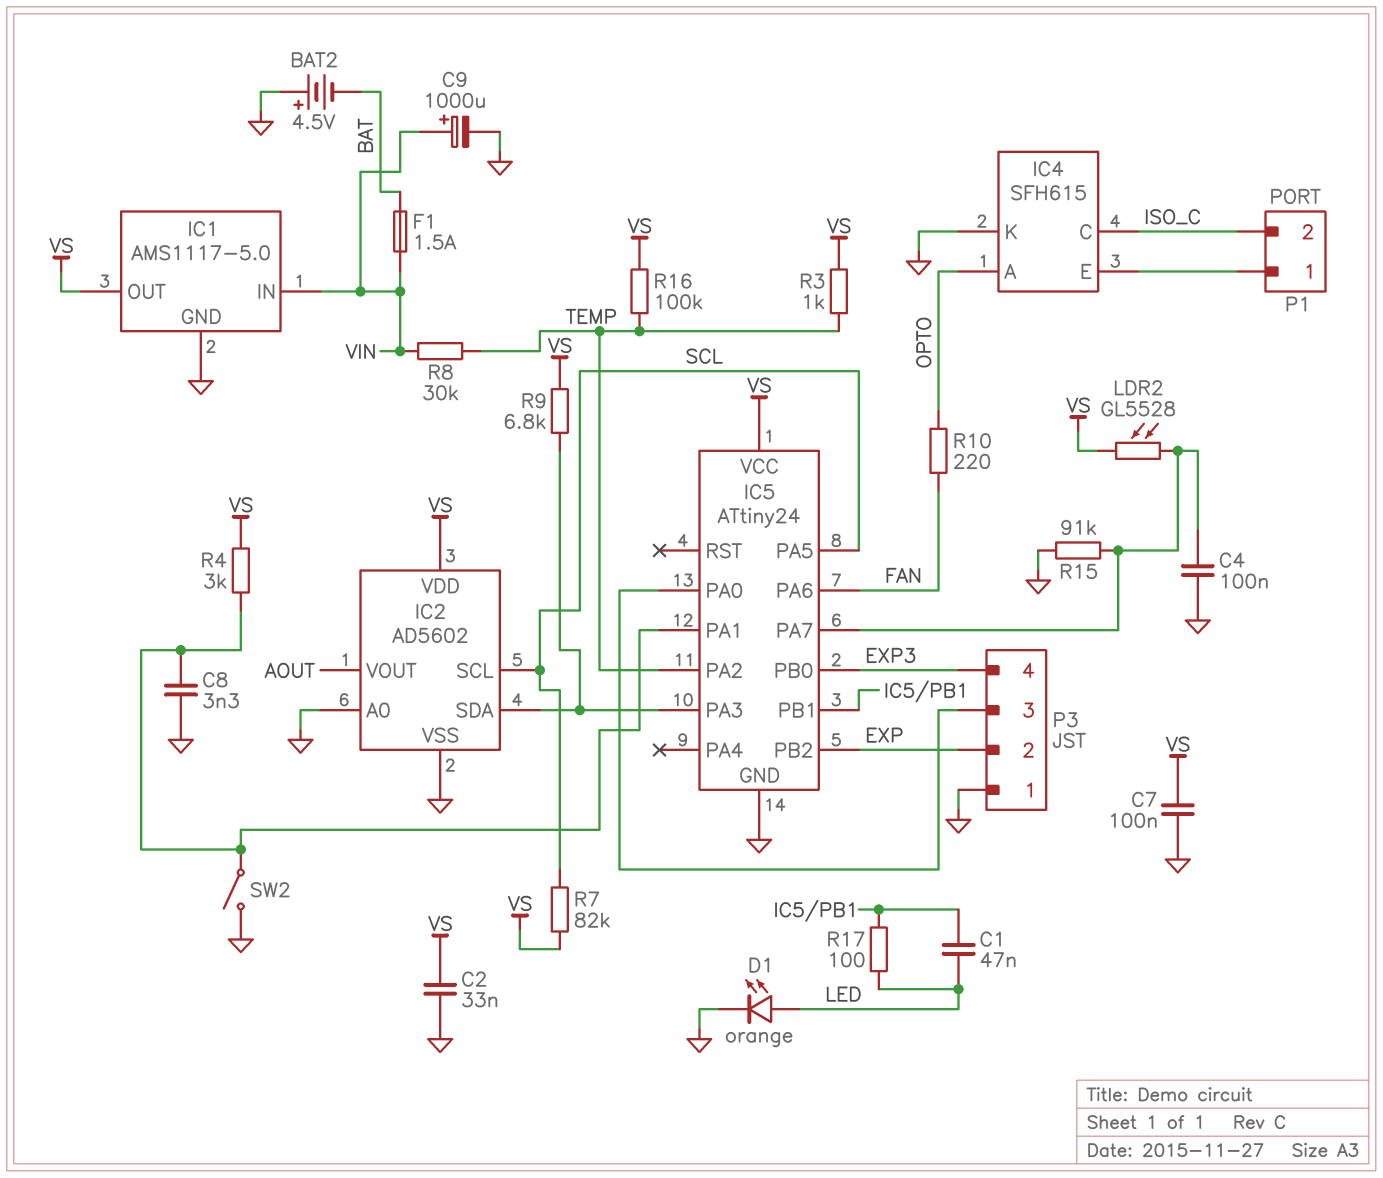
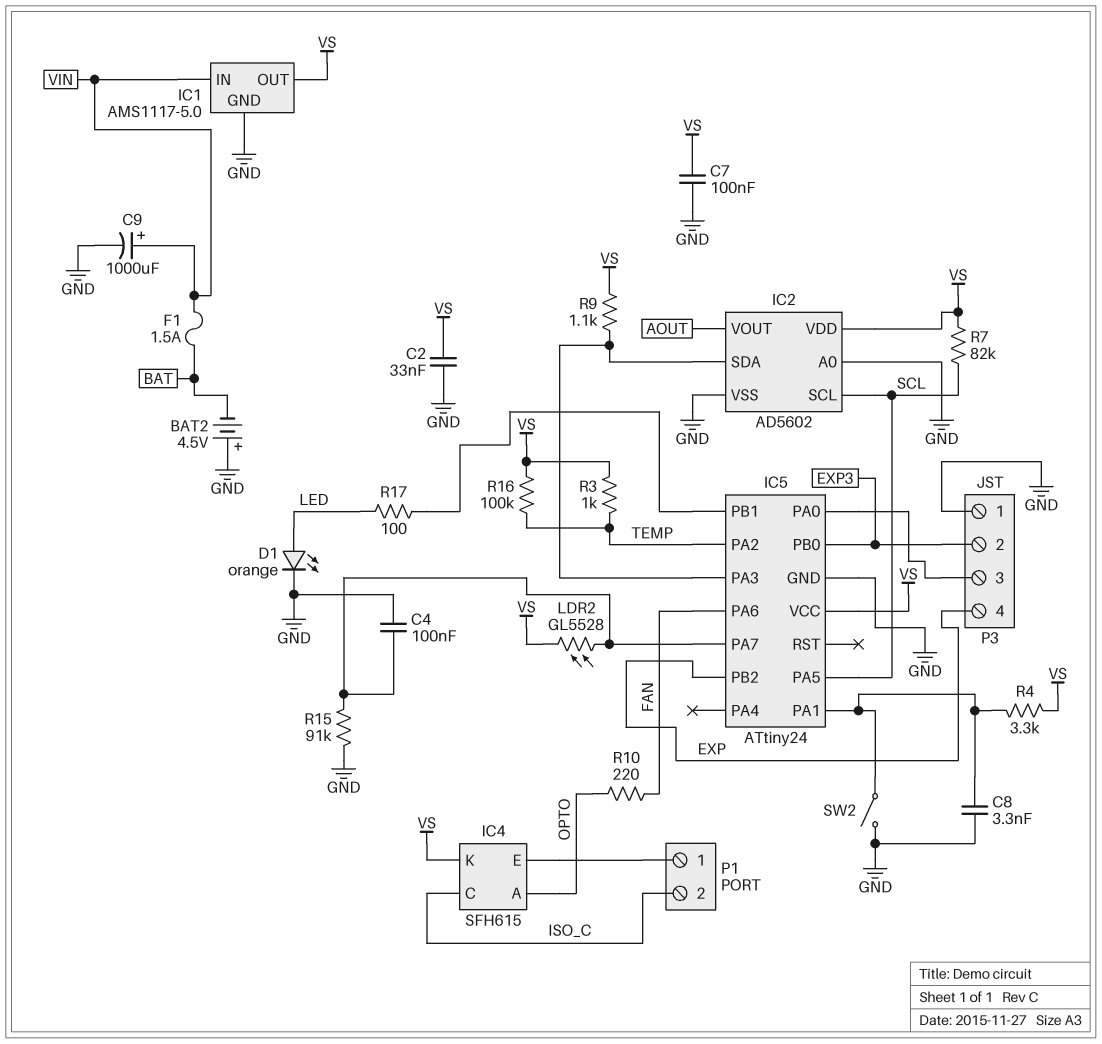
C1: 47nF (IC5/PB1, LED) -> none
IC4 pin K: GND -> VS
P3 pin 2: EXP -> EXP3
P3 pin 4: EXP3 -> EXP
R4: 3k (IC5/PA1, VS) -> 3.3k (IC5/PA1, VS)
R8: 30k (TEMP, VIN) -> none
R9: 6.8k (IC2/SDA, VS) -> 1.1k (IC2/SDA, VS)

